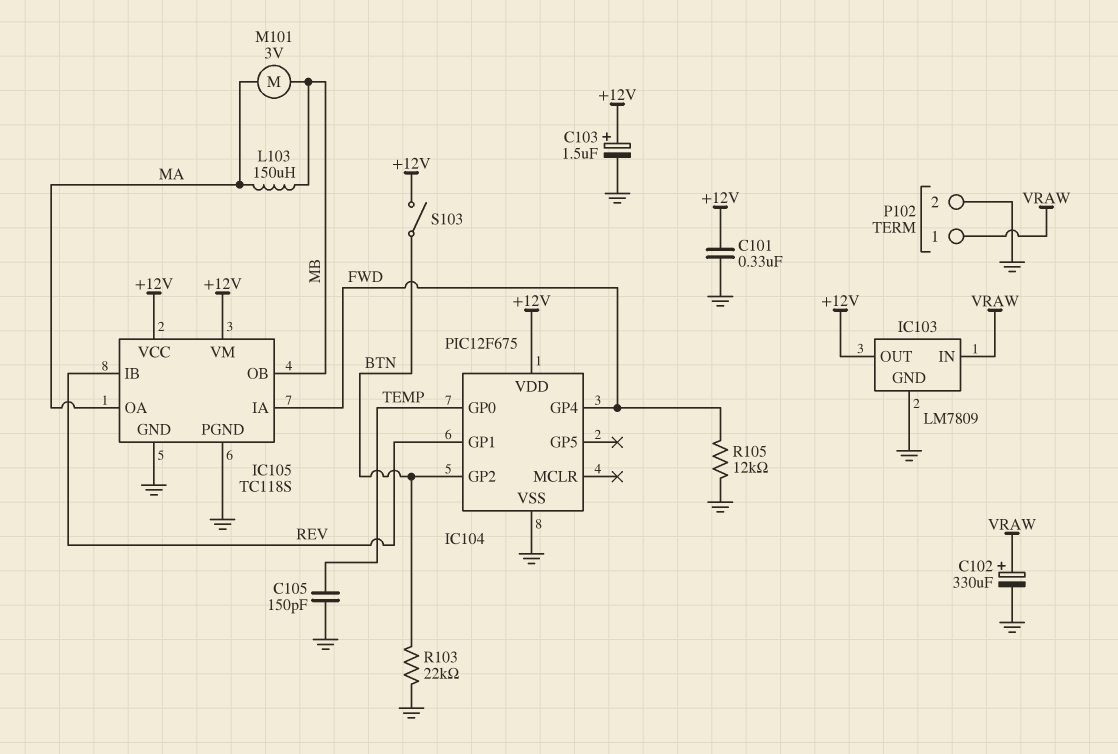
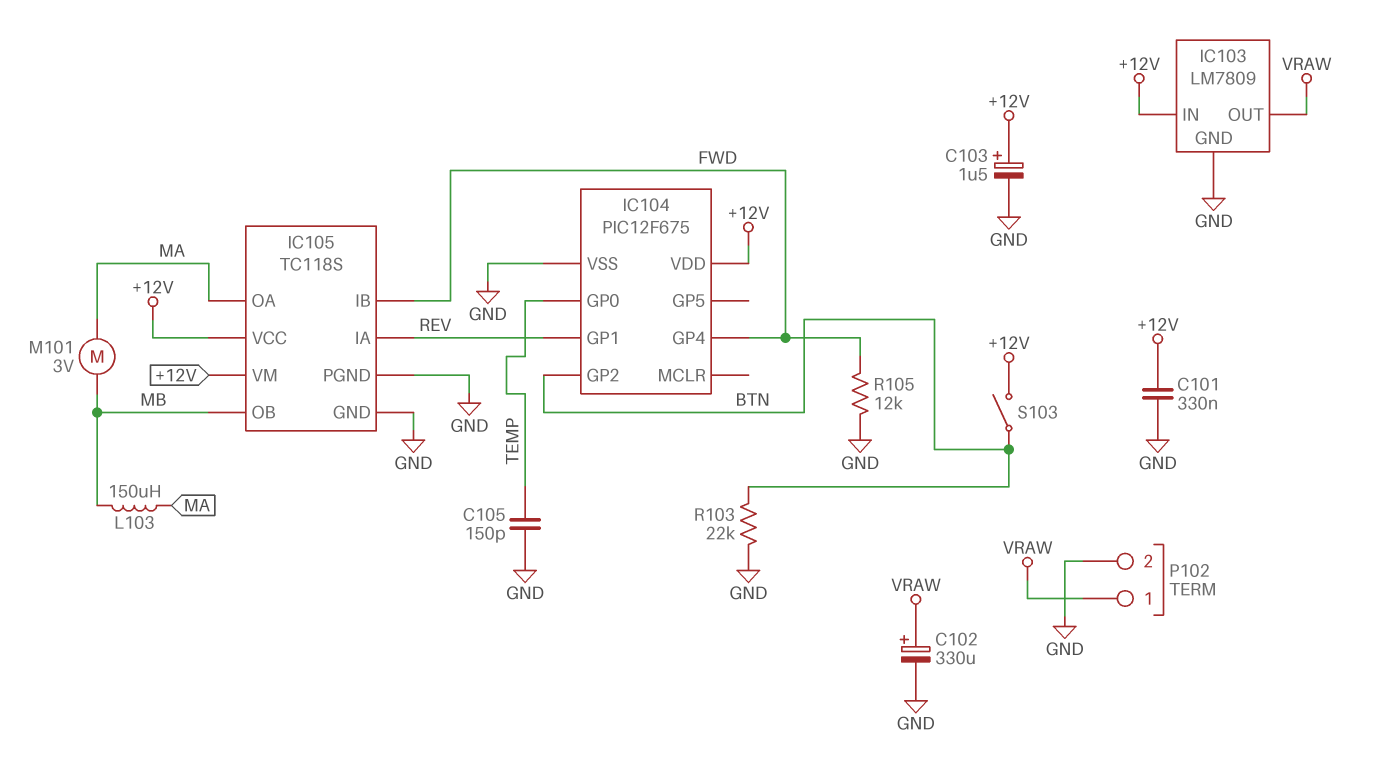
IC103 pin IN: VRAW -> +12V
IC103 pin OUT: +12V -> VRAW
IC105 pin IA: FWD -> REV
IC105 pin IB: REV -> FWD

